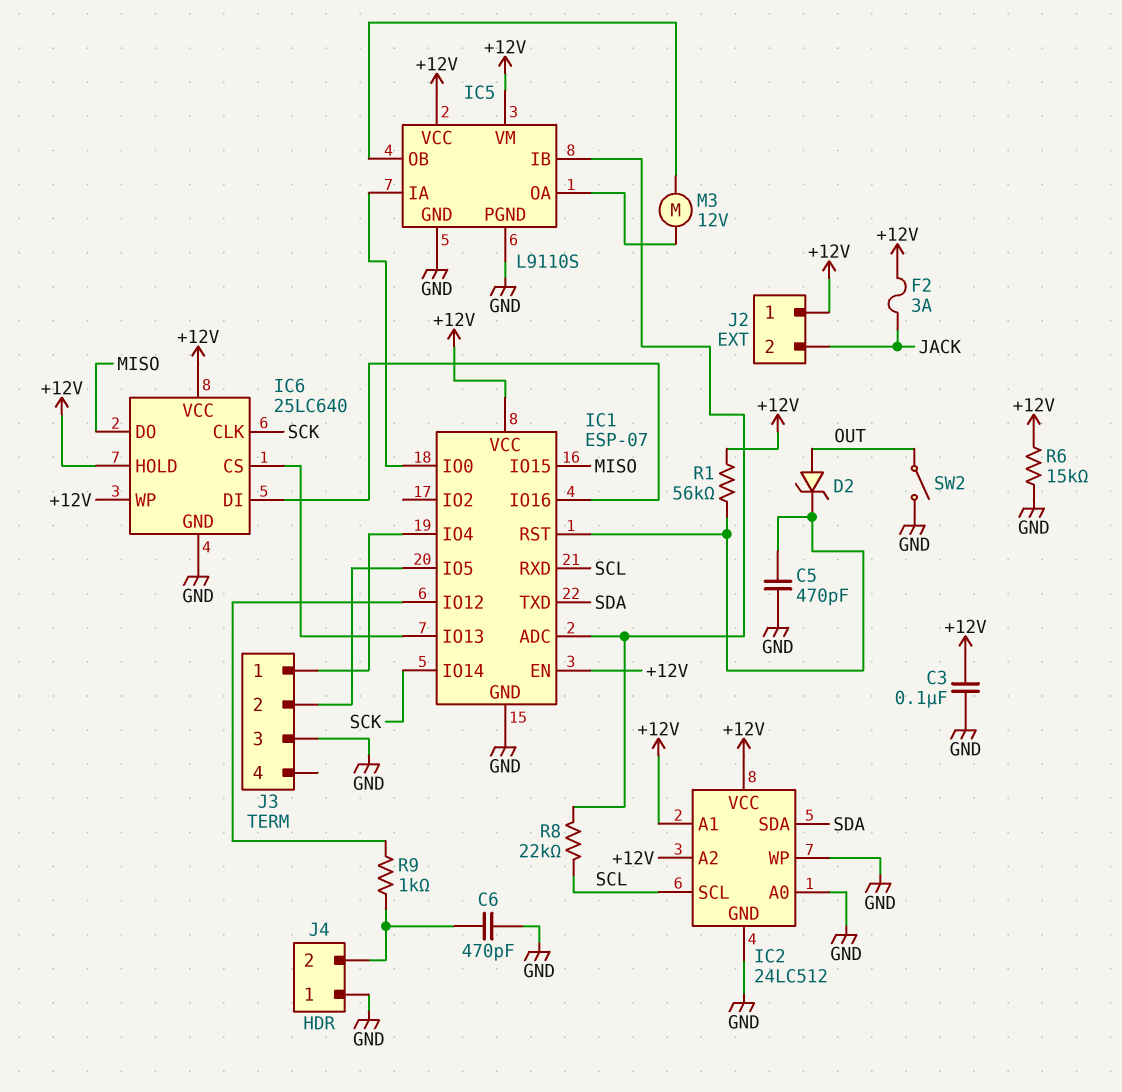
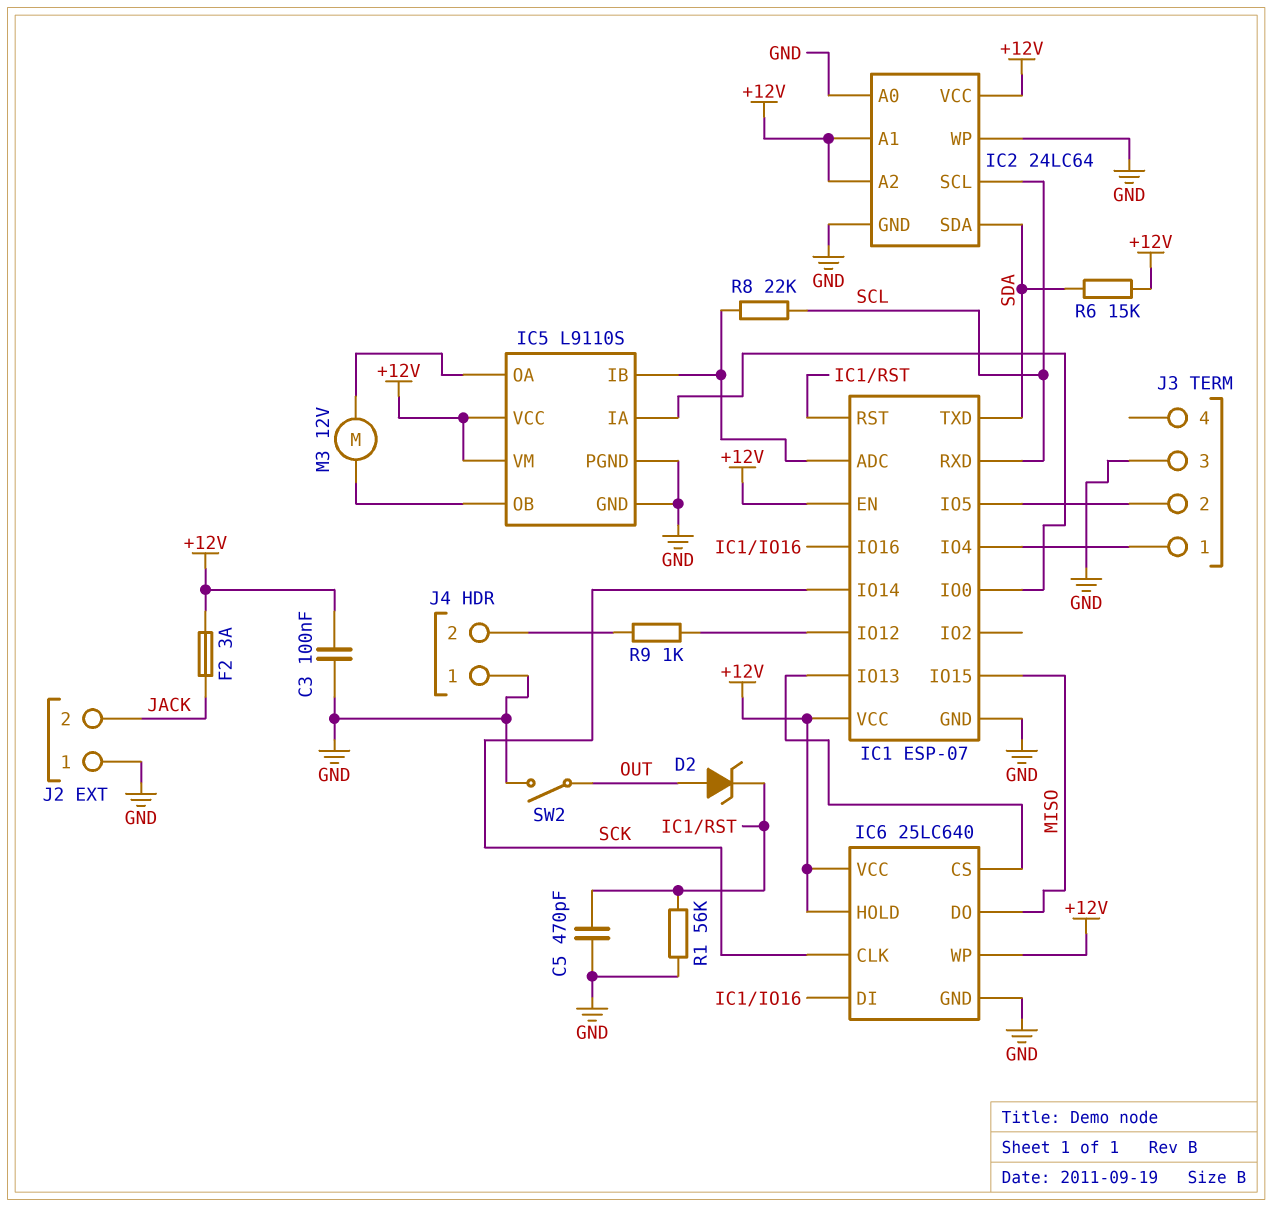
C6: 470pF (GND, J4/2) -> none
IC2: 24LC512 -> 24LC64
J2 pin 1: +12V -> GND
R1: 56k (+12V, IC1/RST) -> 56k (GND, IC1/RST)
R6: 15k (+12V, GND) -> 15k (+12V, SDA)

